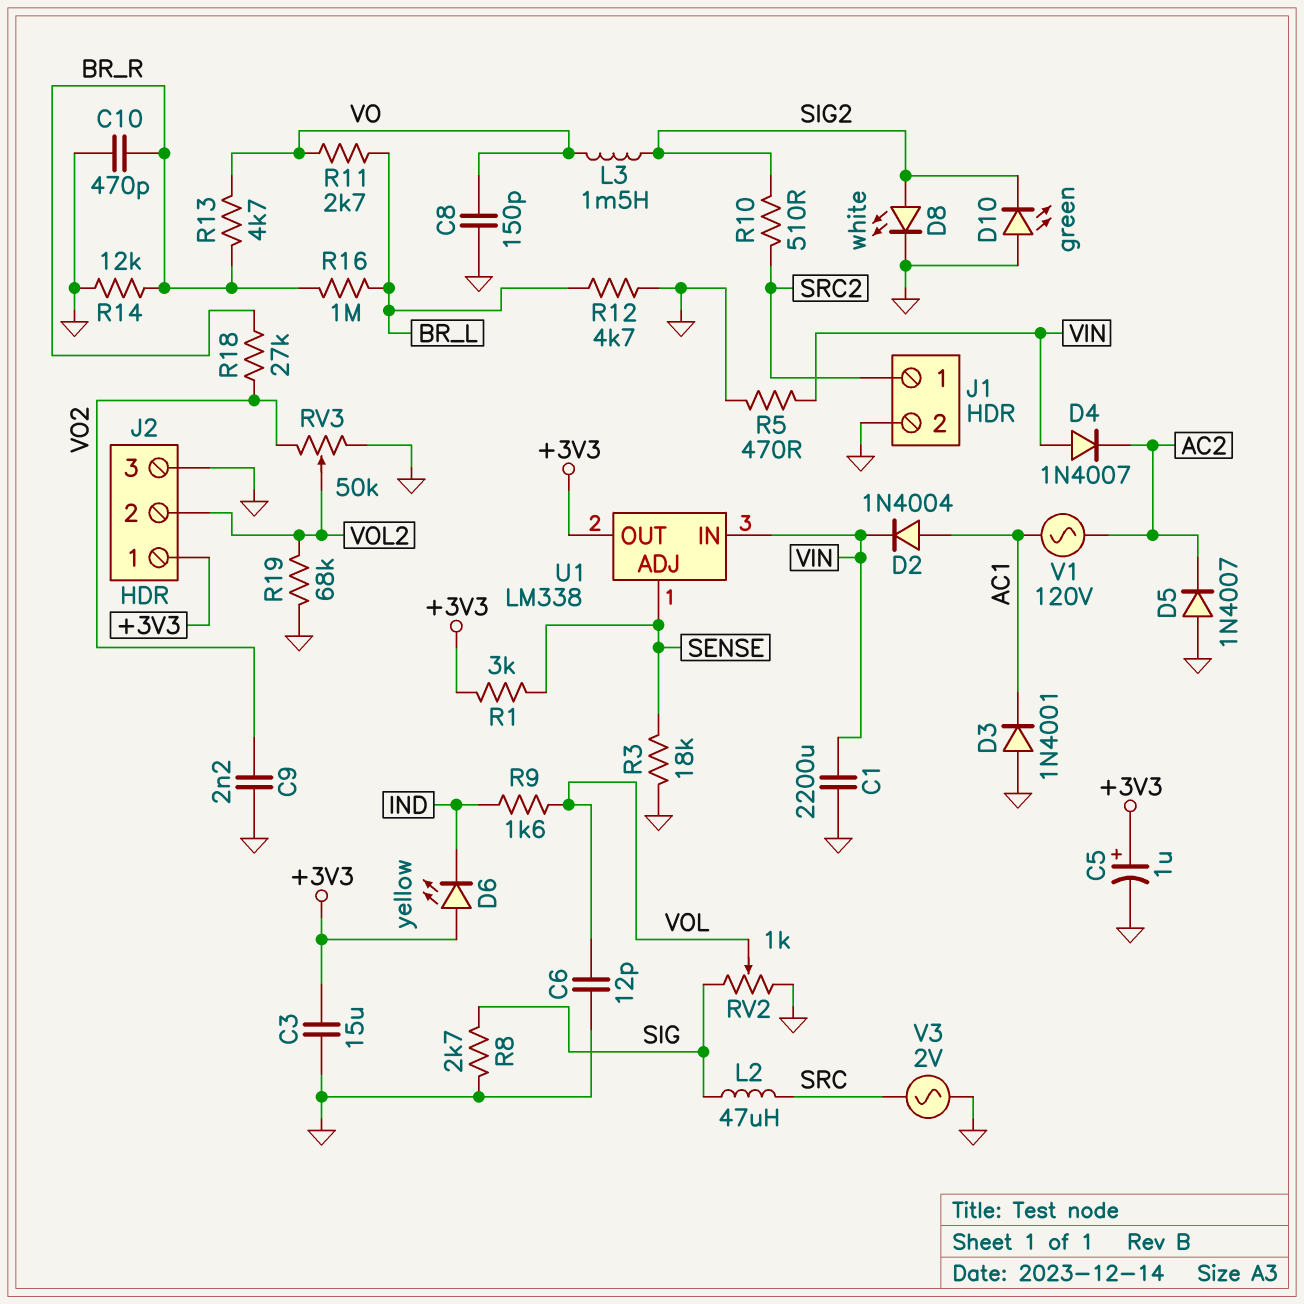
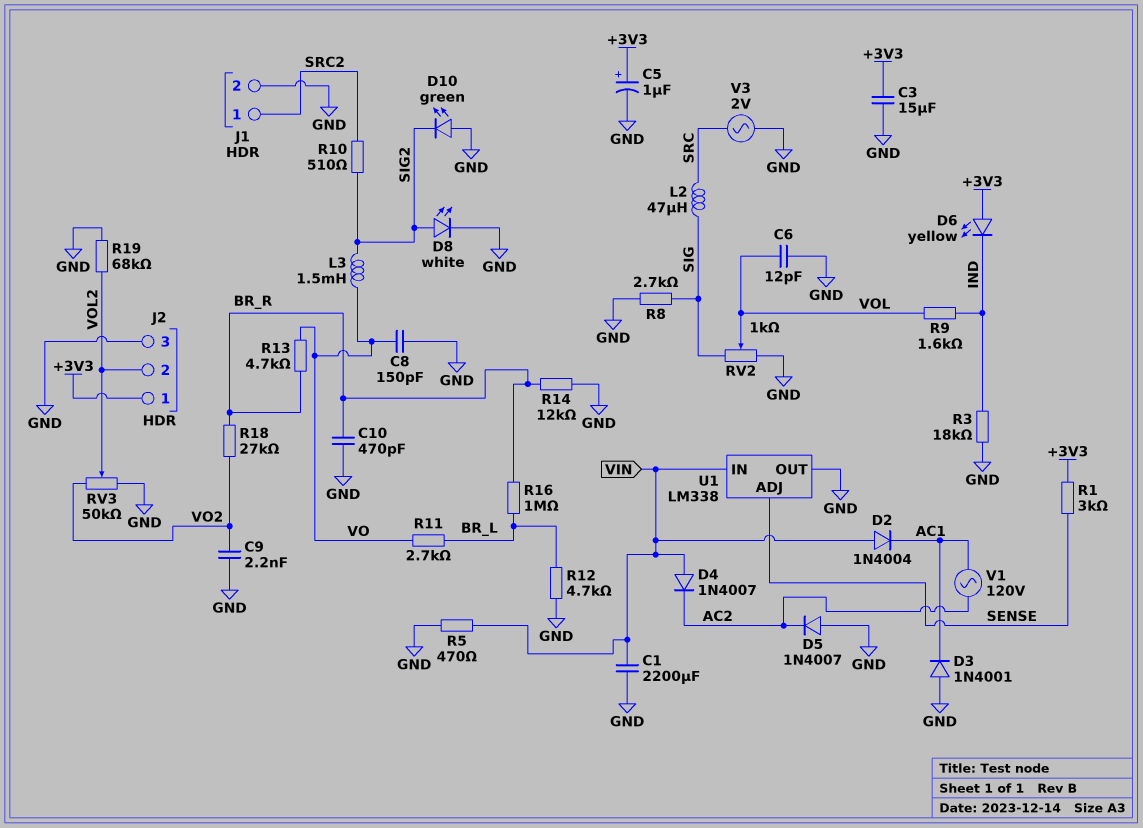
D2: diode 1N4004 (A AC1, K VIN) -> diode 1N4004 (A VIN, K AC1)
R3: 18k (GND, SENSE) -> 18k (GND, IND)
U1 pin OUT: +3V3 -> GND

